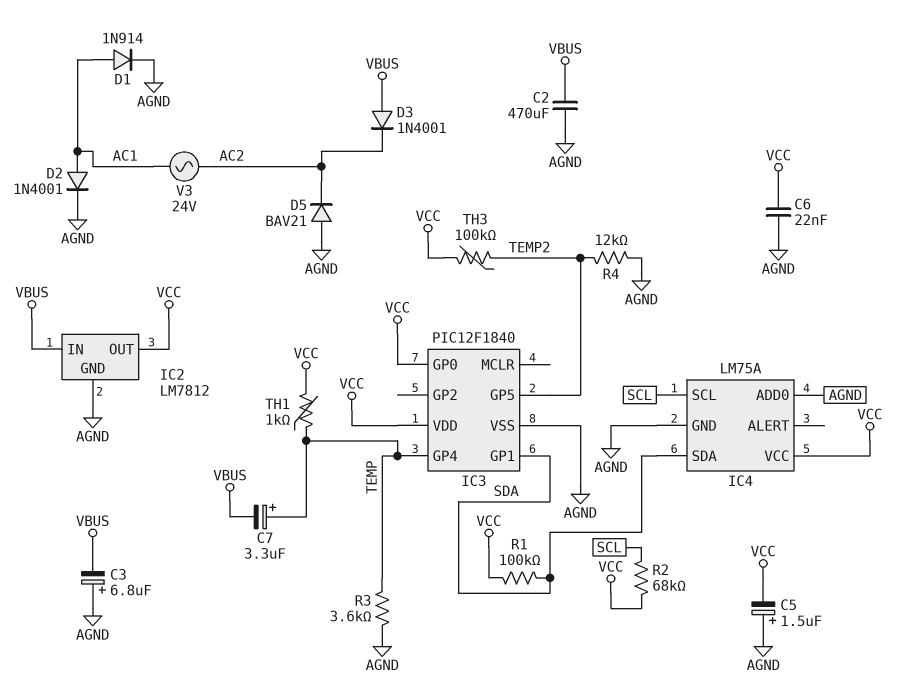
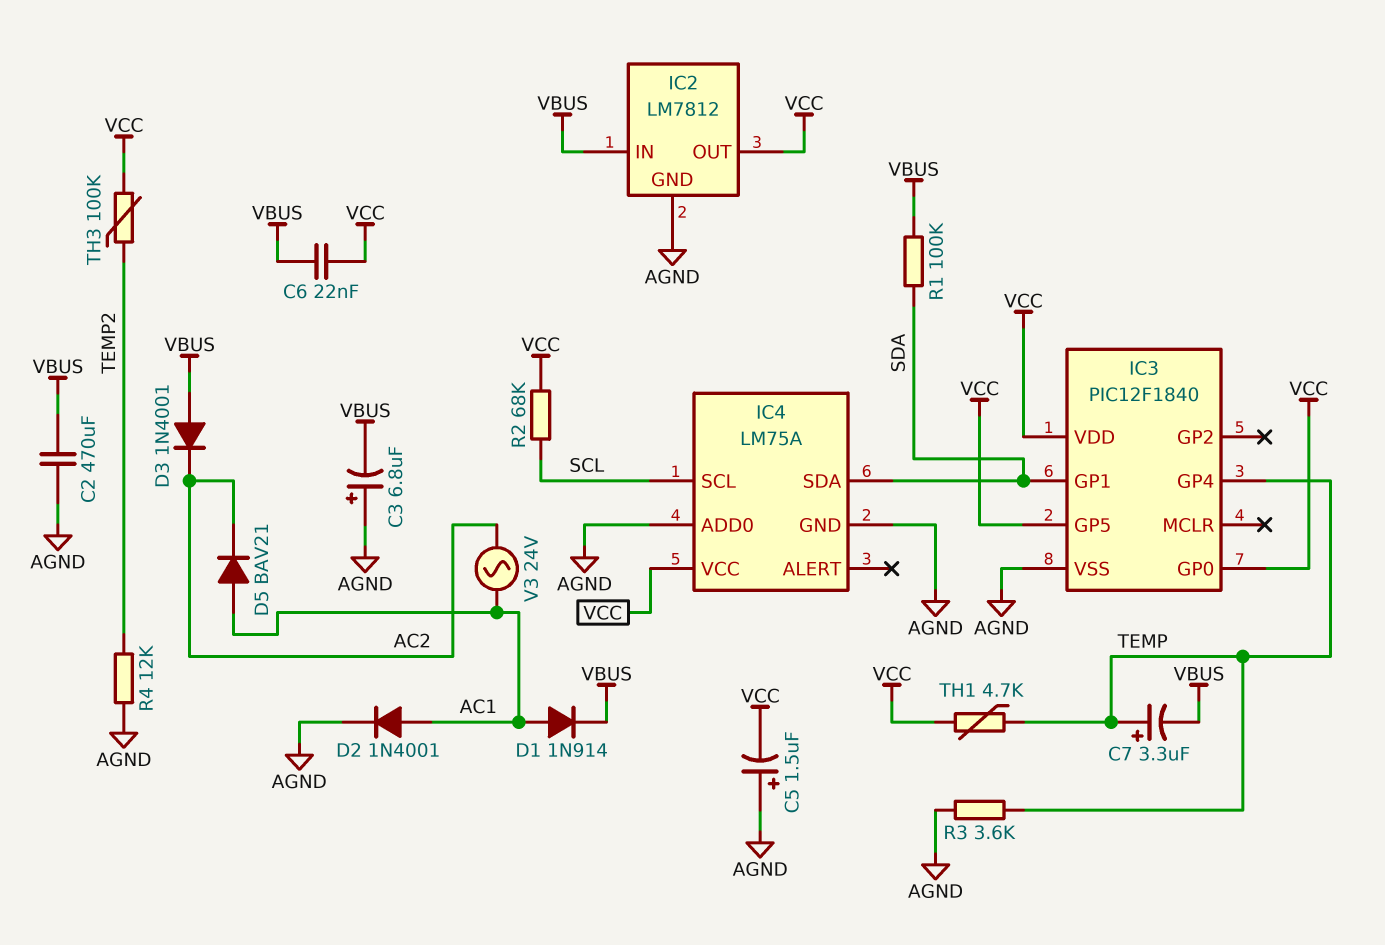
C6: 22nF (AGND, VCC) -> 22nF (VBUS, VCC)
D1: diode 1N914 (A AC1, K AGND) -> diode 1N914 (A AC1, K VBUS)
D5: diode BAV21 (A AGND, K AC2) -> diode BAV21 (A AC1, K AC2)
IC3 pin GP5: TEMP2 -> VCC
R1: 100k (SDA, VCC) -> 100k (SDA, VBUS)
TH1: 1k (TEMP, VCC) -> 4.7k (TEMP, VCC)

